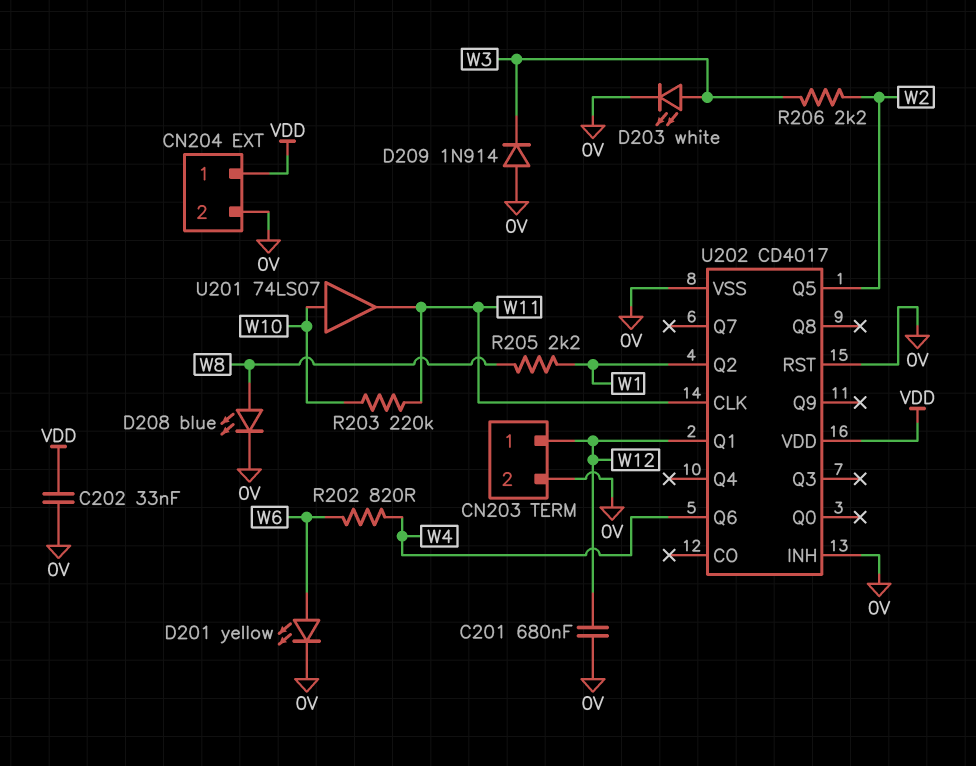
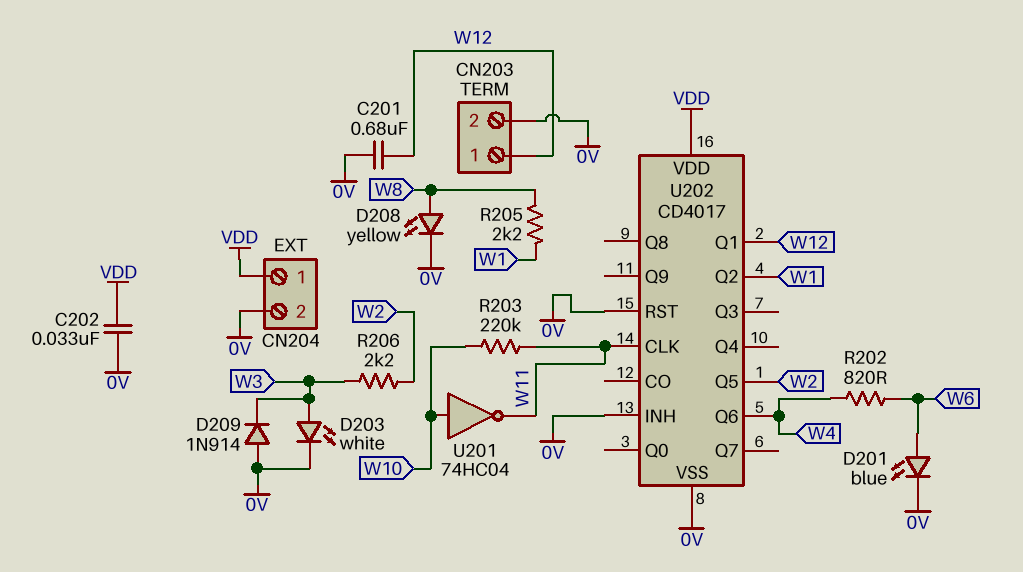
D201: LED yellow (A W6, K 0V) -> LED blue (A W6, K 0V)
D208: LED blue (A W8, K 0V) -> LED yellow (A W8, K 0V)
U201: buffer 74LS07 (in W10, out W11) -> NOT 74HC04 (in W10, out W11)

